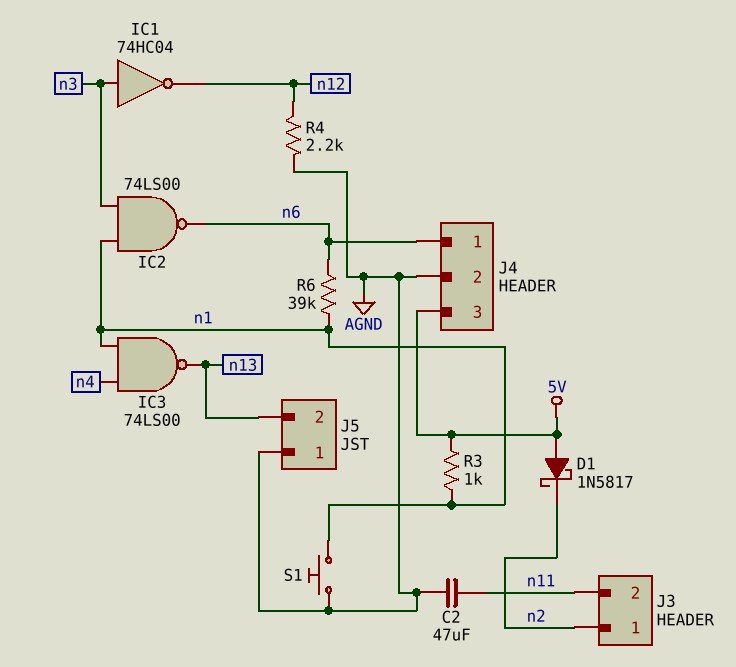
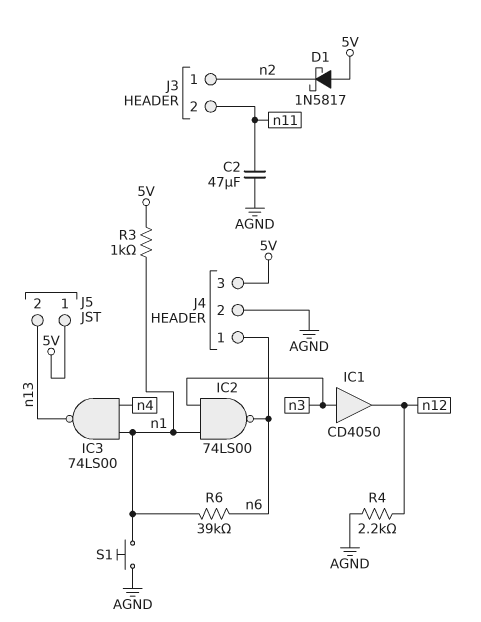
IC1: NOT 74HC04 (in n3, out n12) -> buffer CD4050 (in n3, out n12)
J5 pin 1: AGND -> 5V

